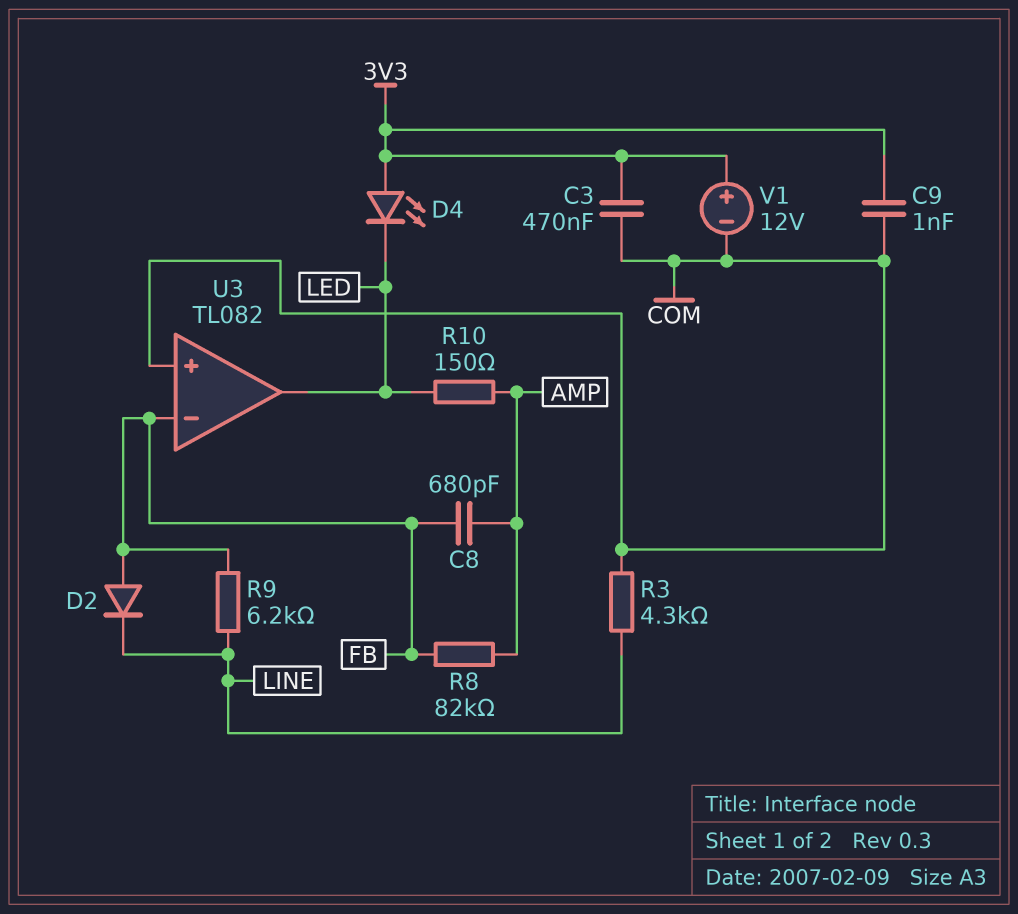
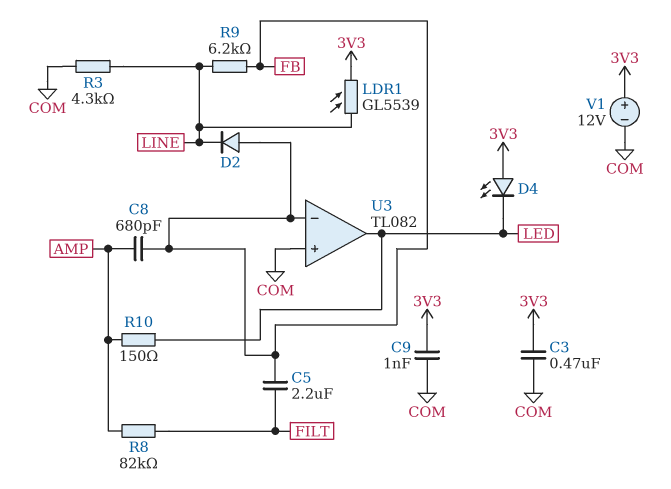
C5: none -> 2.2uF (FB, FILT)
LDR1: none -> GL5539 (3V3, LINE)
R8: 82k (AMP, FB) -> 82k (AMP, FILT)

